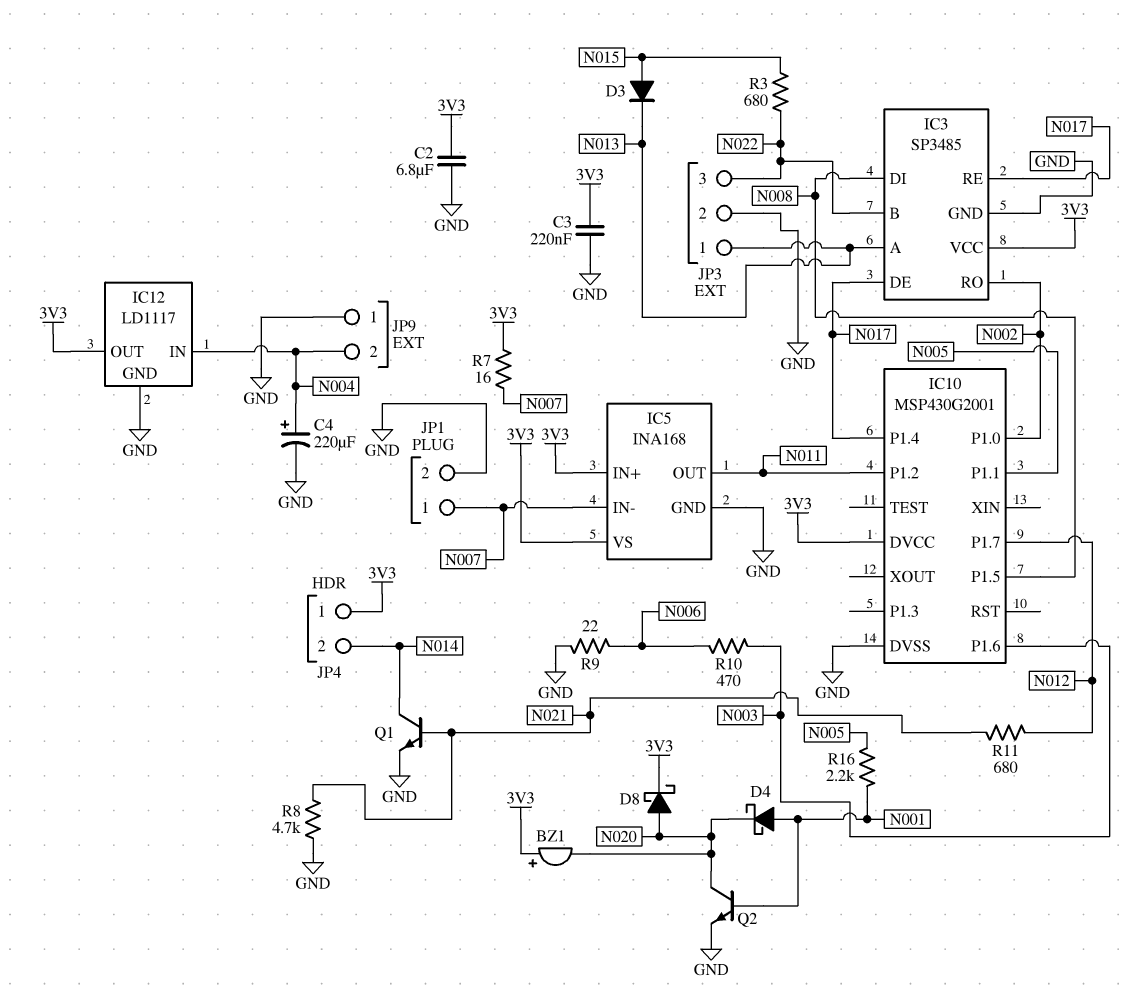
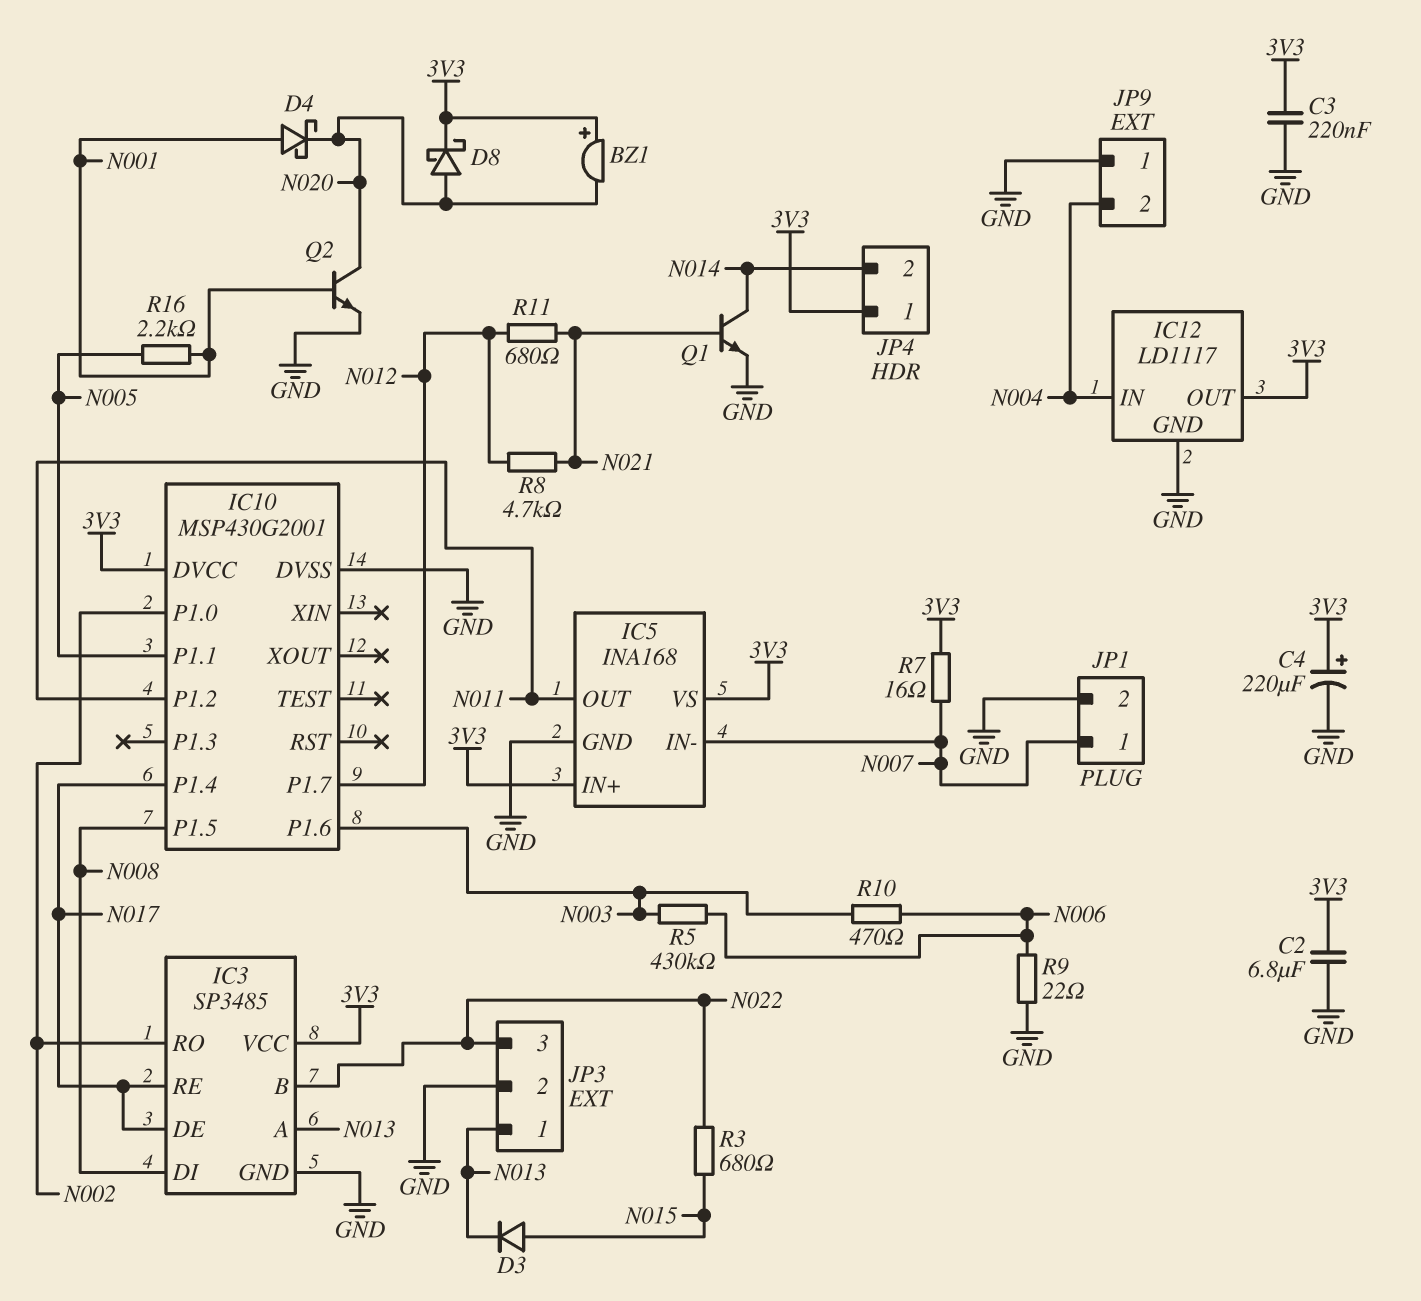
C4: 220uF (plus N004, minus GND) -> 220uF (plus 3V3, minus GND)
R5: none -> 430k (N003, N006)
R8: 4.7k (GND, N021) -> 4.7k (N012, N021)

